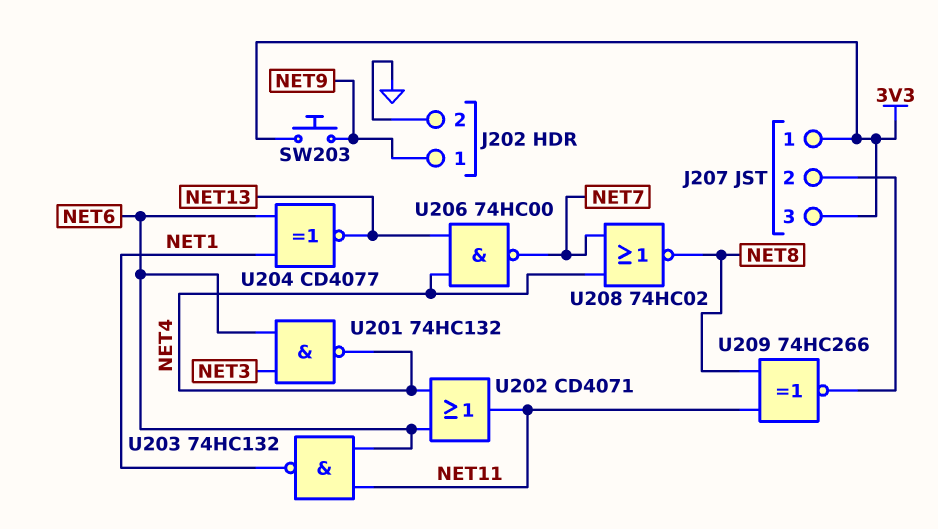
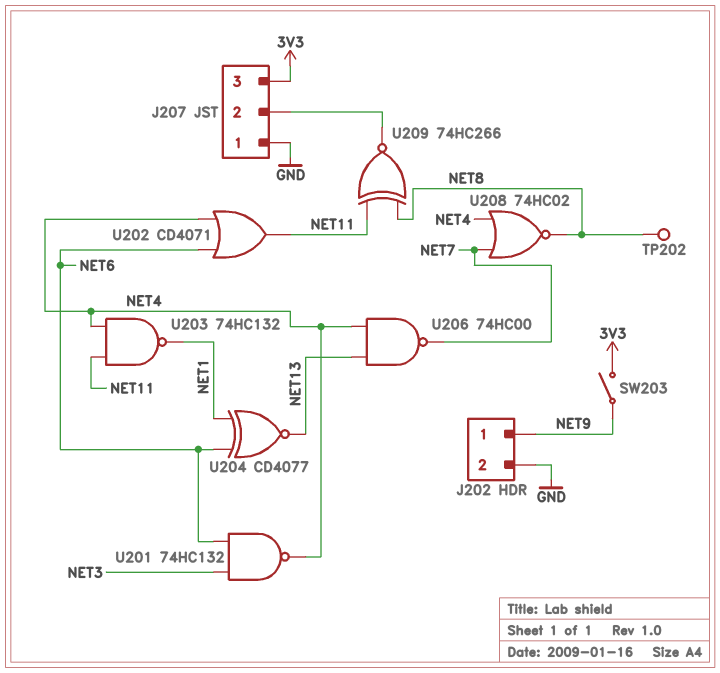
J207 pin 1: 3V3 -> GND
SW203: button (3V3, NET9) -> switch (3V3, NET9)
TP202: none -> test point (NET8)
U203: NAND 74HC132 (in NET6, in NET11, out NET1) -> NAND 74HC132 (in NET4, in NET11, out NET1)

